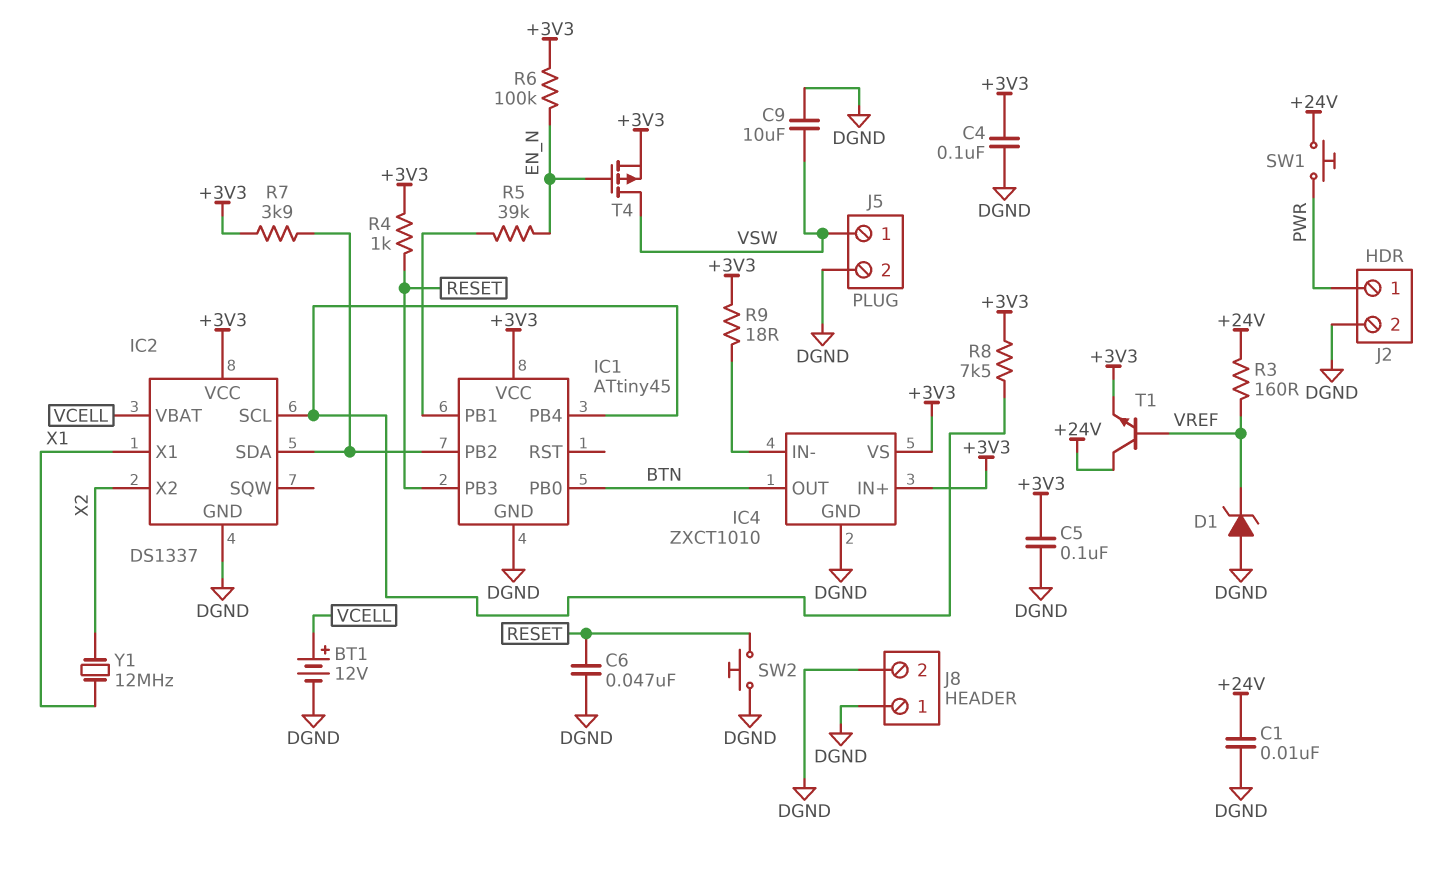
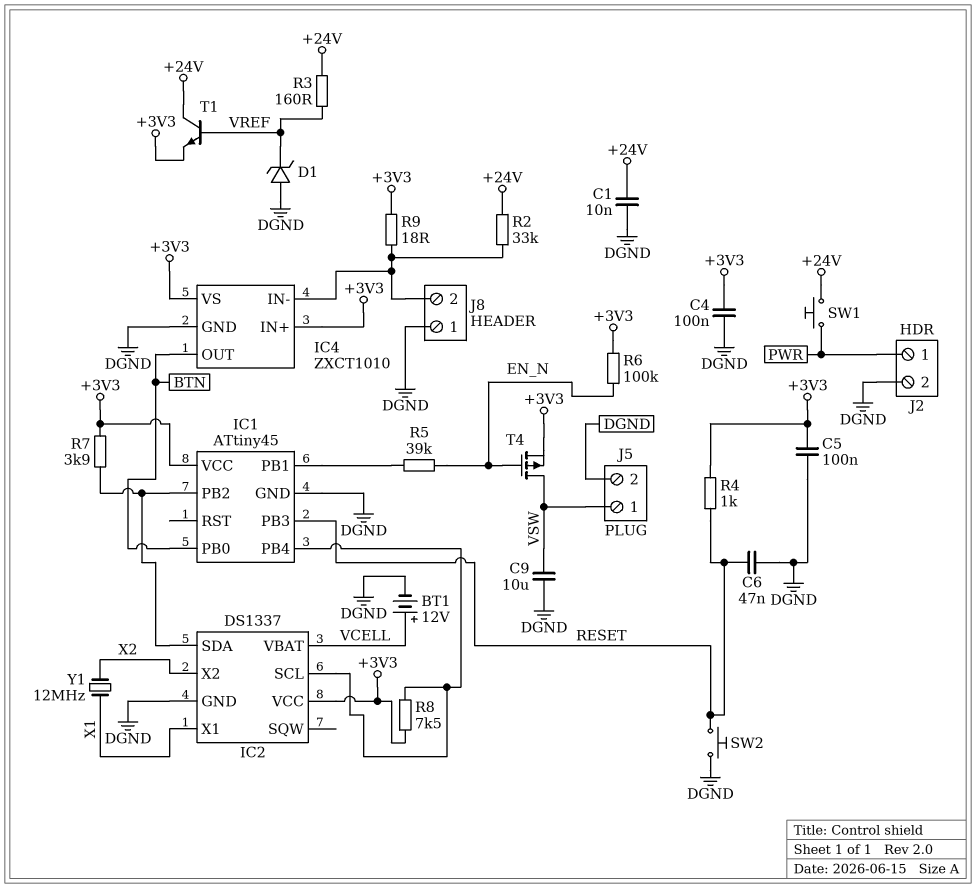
J8 pin 2: DGND -> IC4/IN-
R2: none -> 33k (+24V, IC4/IN-)

